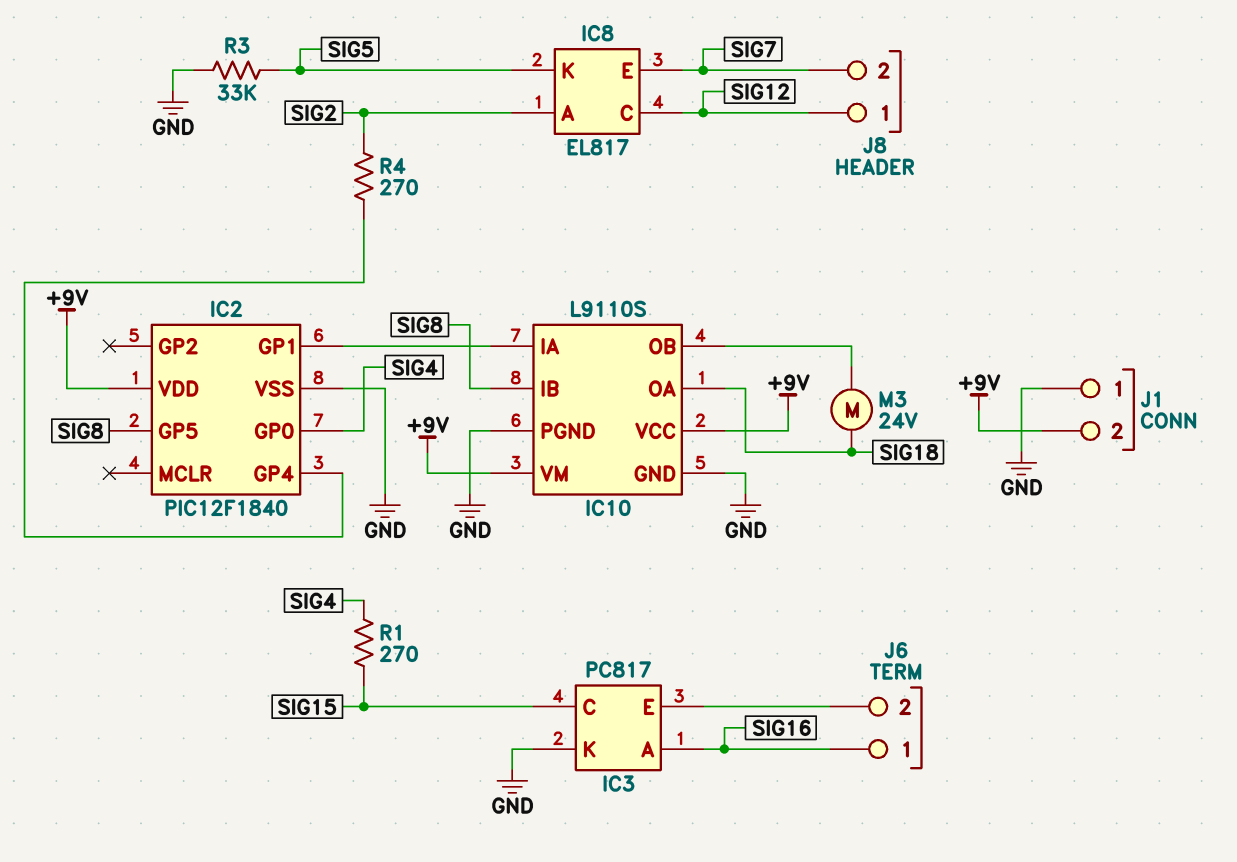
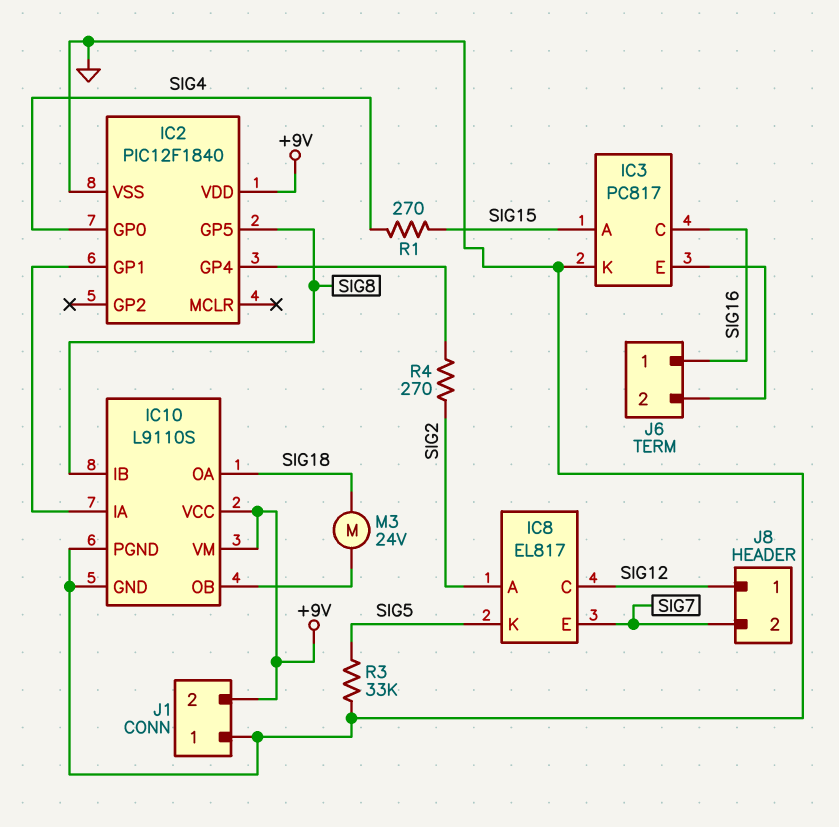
IC3 pin A: SIG16 -> SIG15
IC3 pin C: SIG15 -> SIG16

